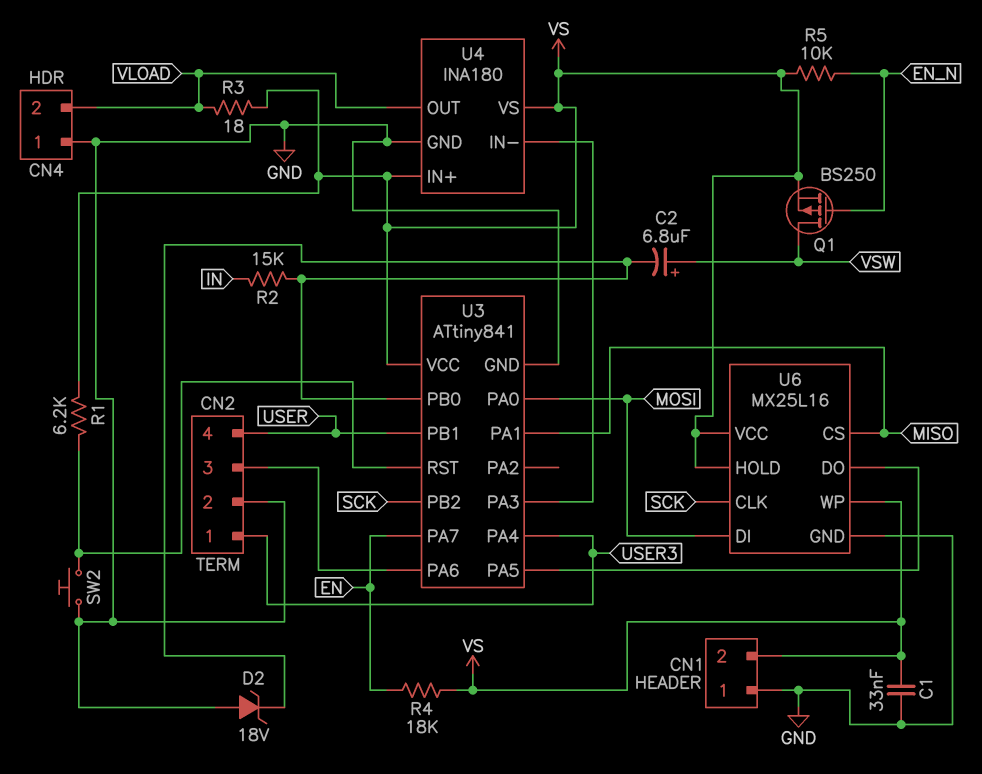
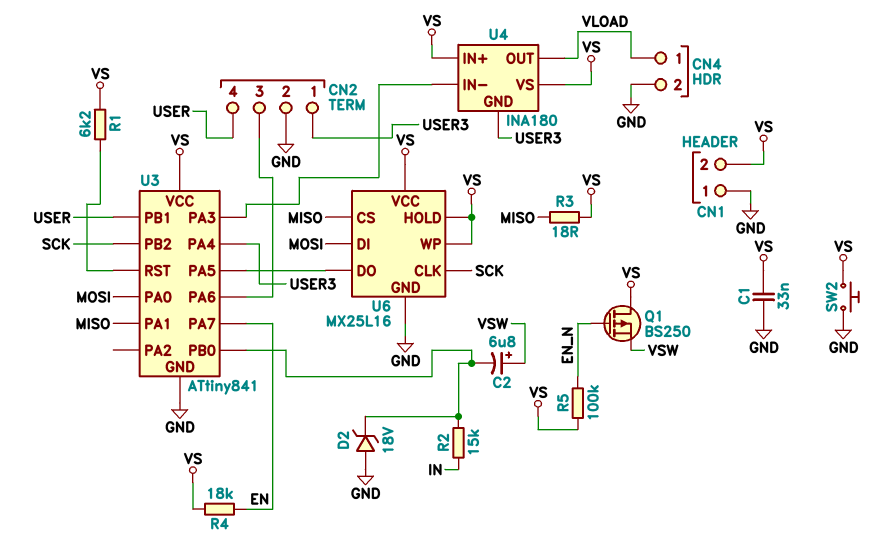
CN4 pin 1: GND -> VLOAD
CN4 pin 2: VLOAD -> GND
Q1: PMOS BS250 (G EN_N, D VSW, S VS) -> PMOS BS250 (G EN_N, D VS, S VSW)
R3: 18 (VLOAD, VS) -> 18 (MISO, VS)
R5: 10k (EN_N, VS) -> 100k (EN_N, VS)
SW2: button (GND, U3/RST) -> button (GND, VS)
U4 pin GND: GND -> USER3

